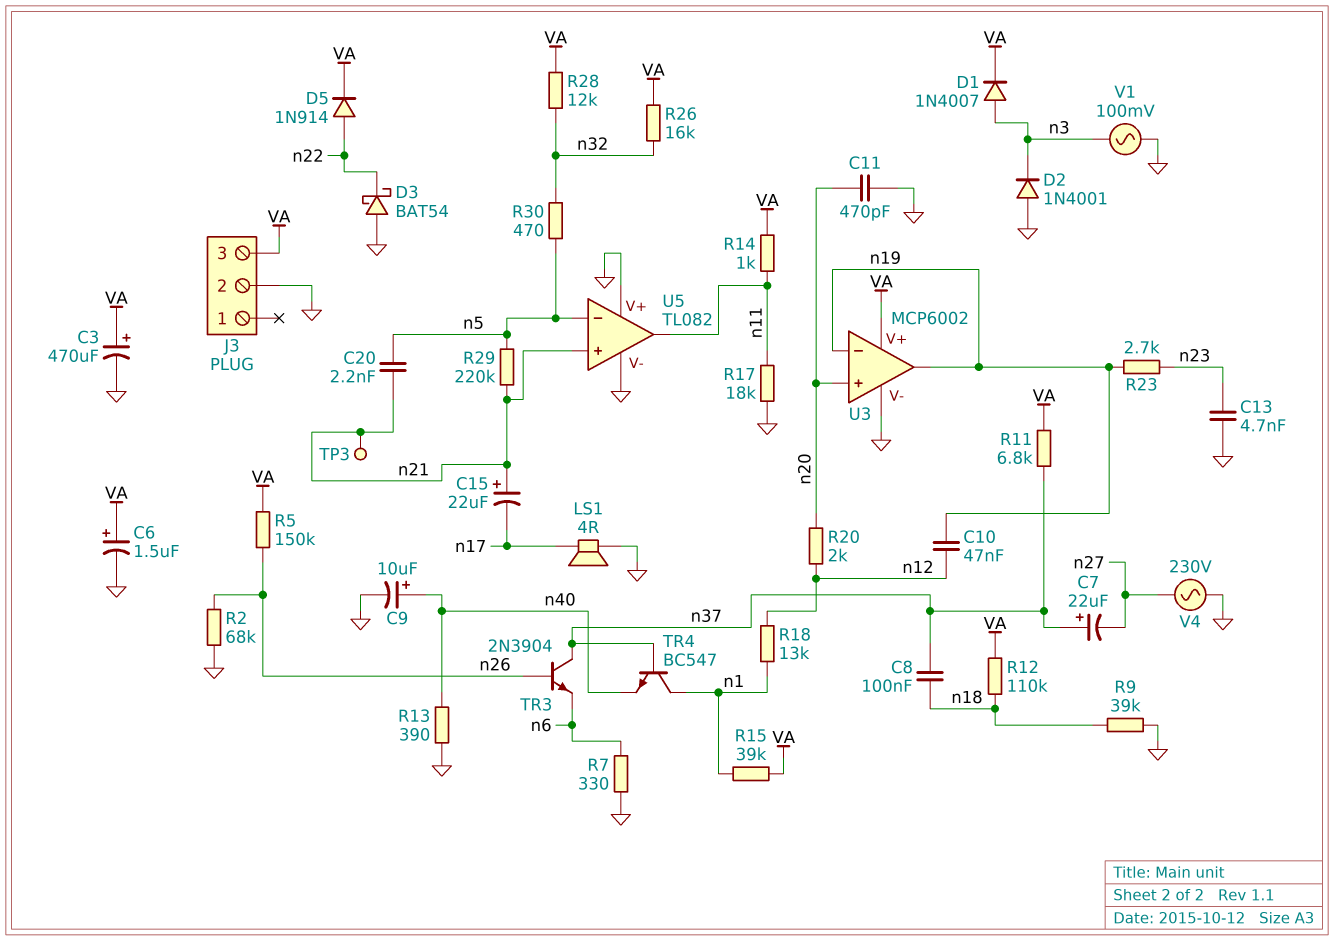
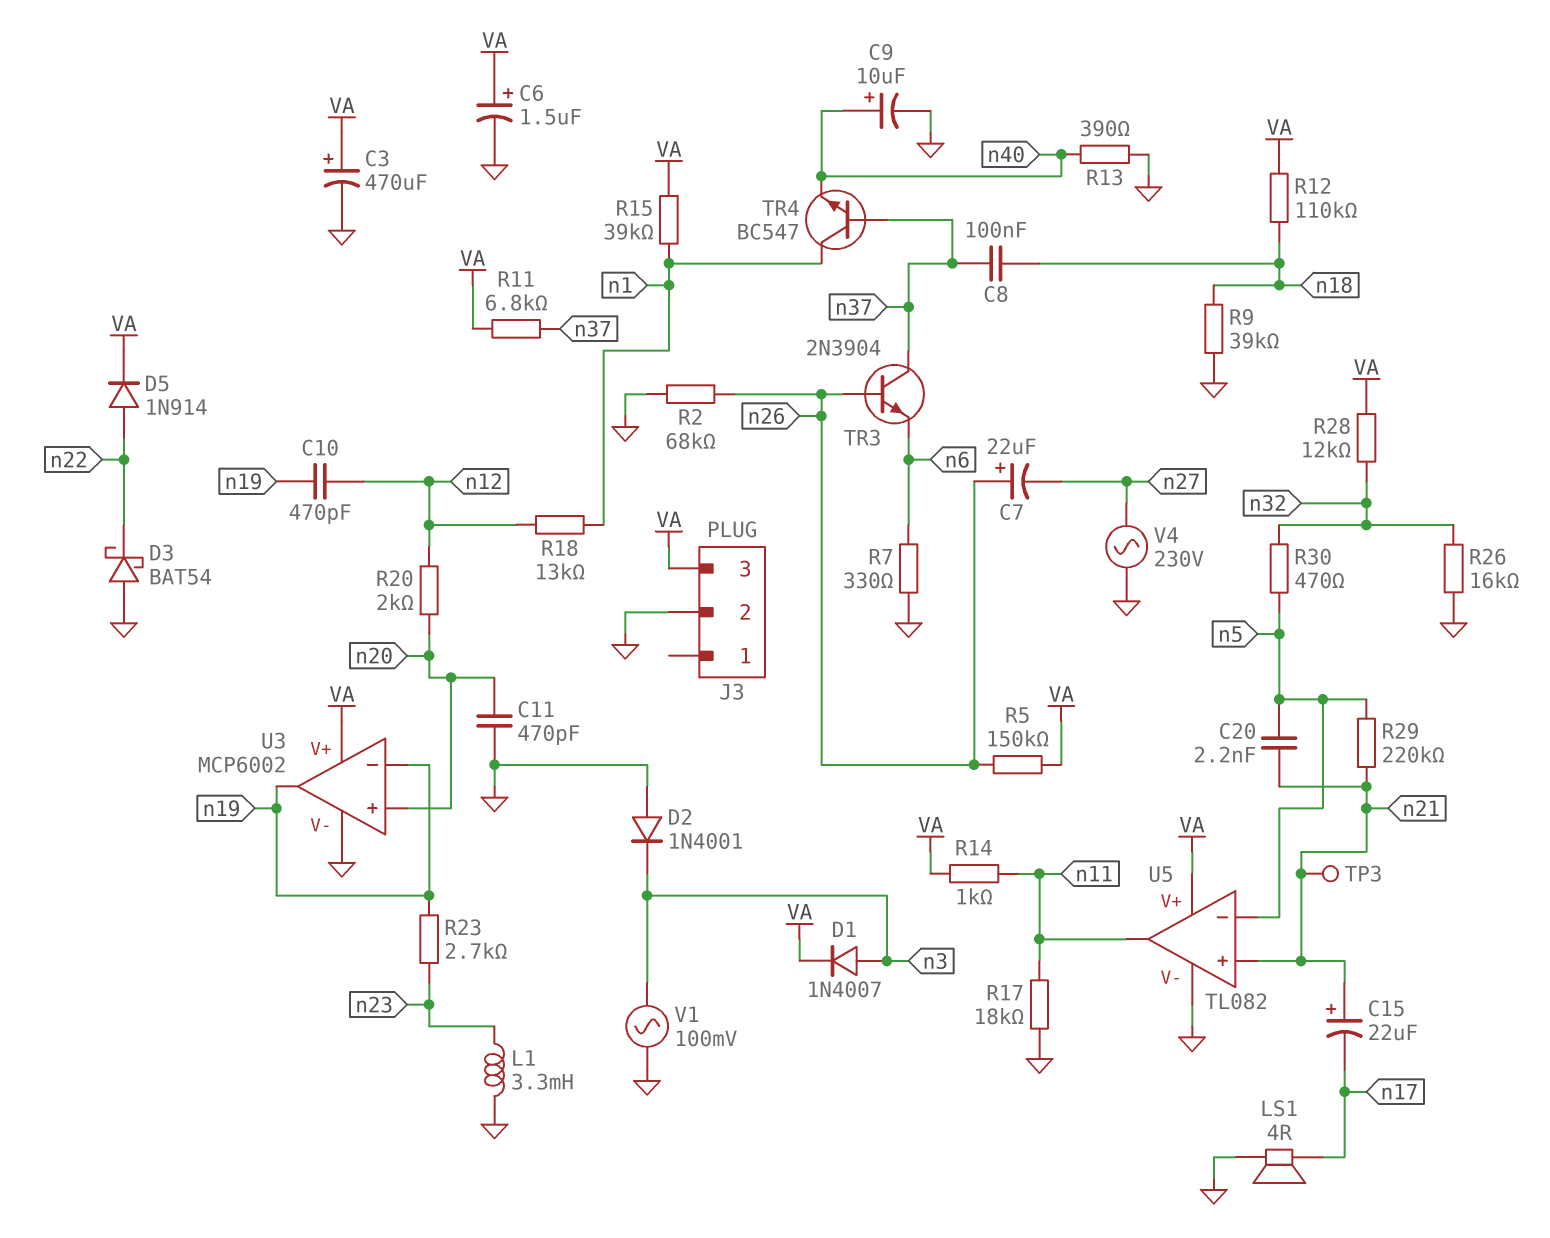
C7: 22uF (plus n37, minus n27) -> 22uF (plus n26, minus n27)
C10: 47nF (n12, n19) -> 470pF (n12, n19)
C13: 4.7nF (GND, n23) -> none
L1: none -> 3.3mH (GND, n23)
R26: 16k (VA, n32) -> 16k (GND, n32)
U5 pin V+: GND -> VA

